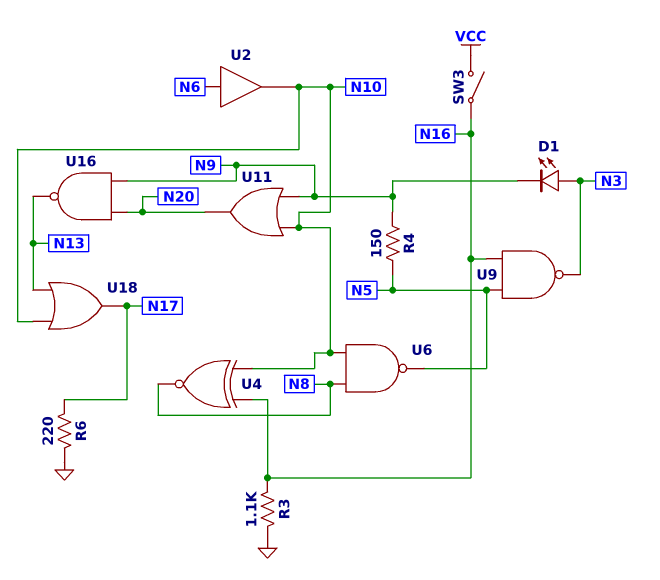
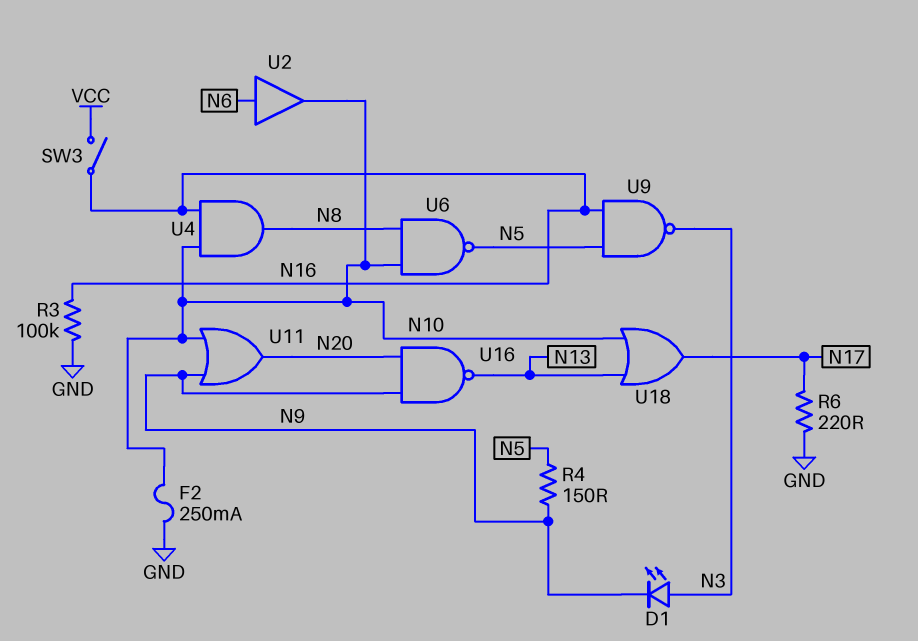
F2: none -> 250mA (GND, N10)
R3: 1.1k (GND, N16) -> 100k (GND, N16)
U4: XNOR (in N10, in N16, out N8) -> AND (in N10, in N16, out N8)

